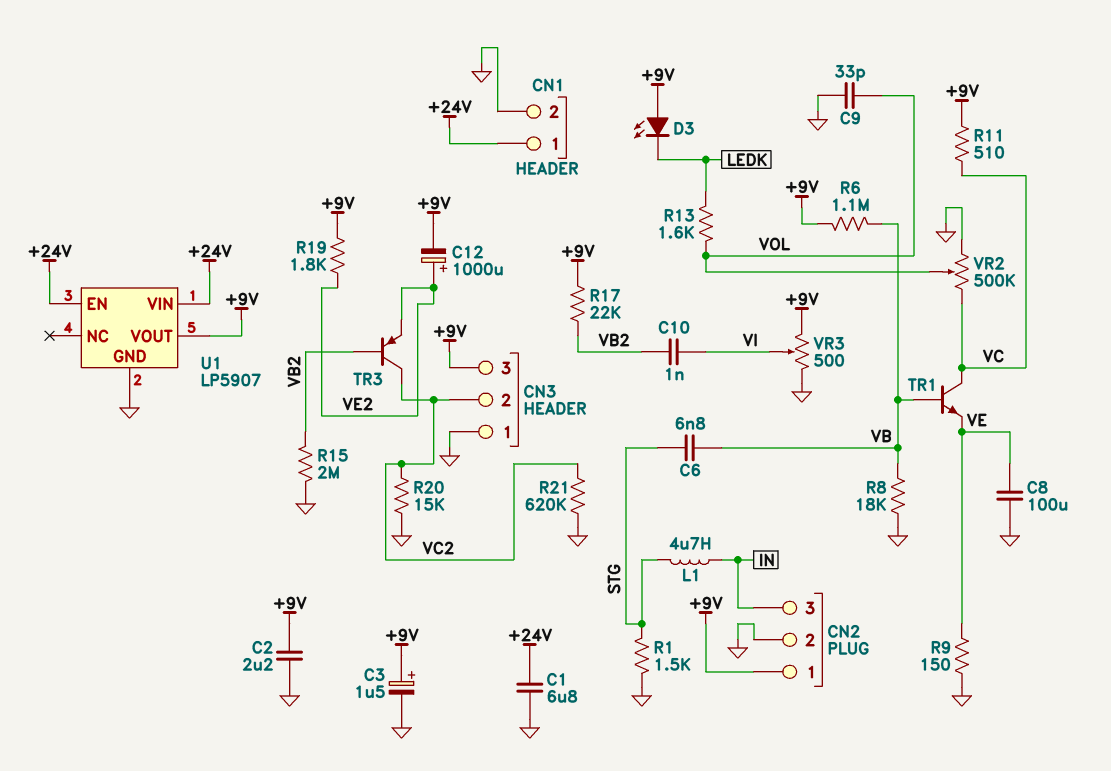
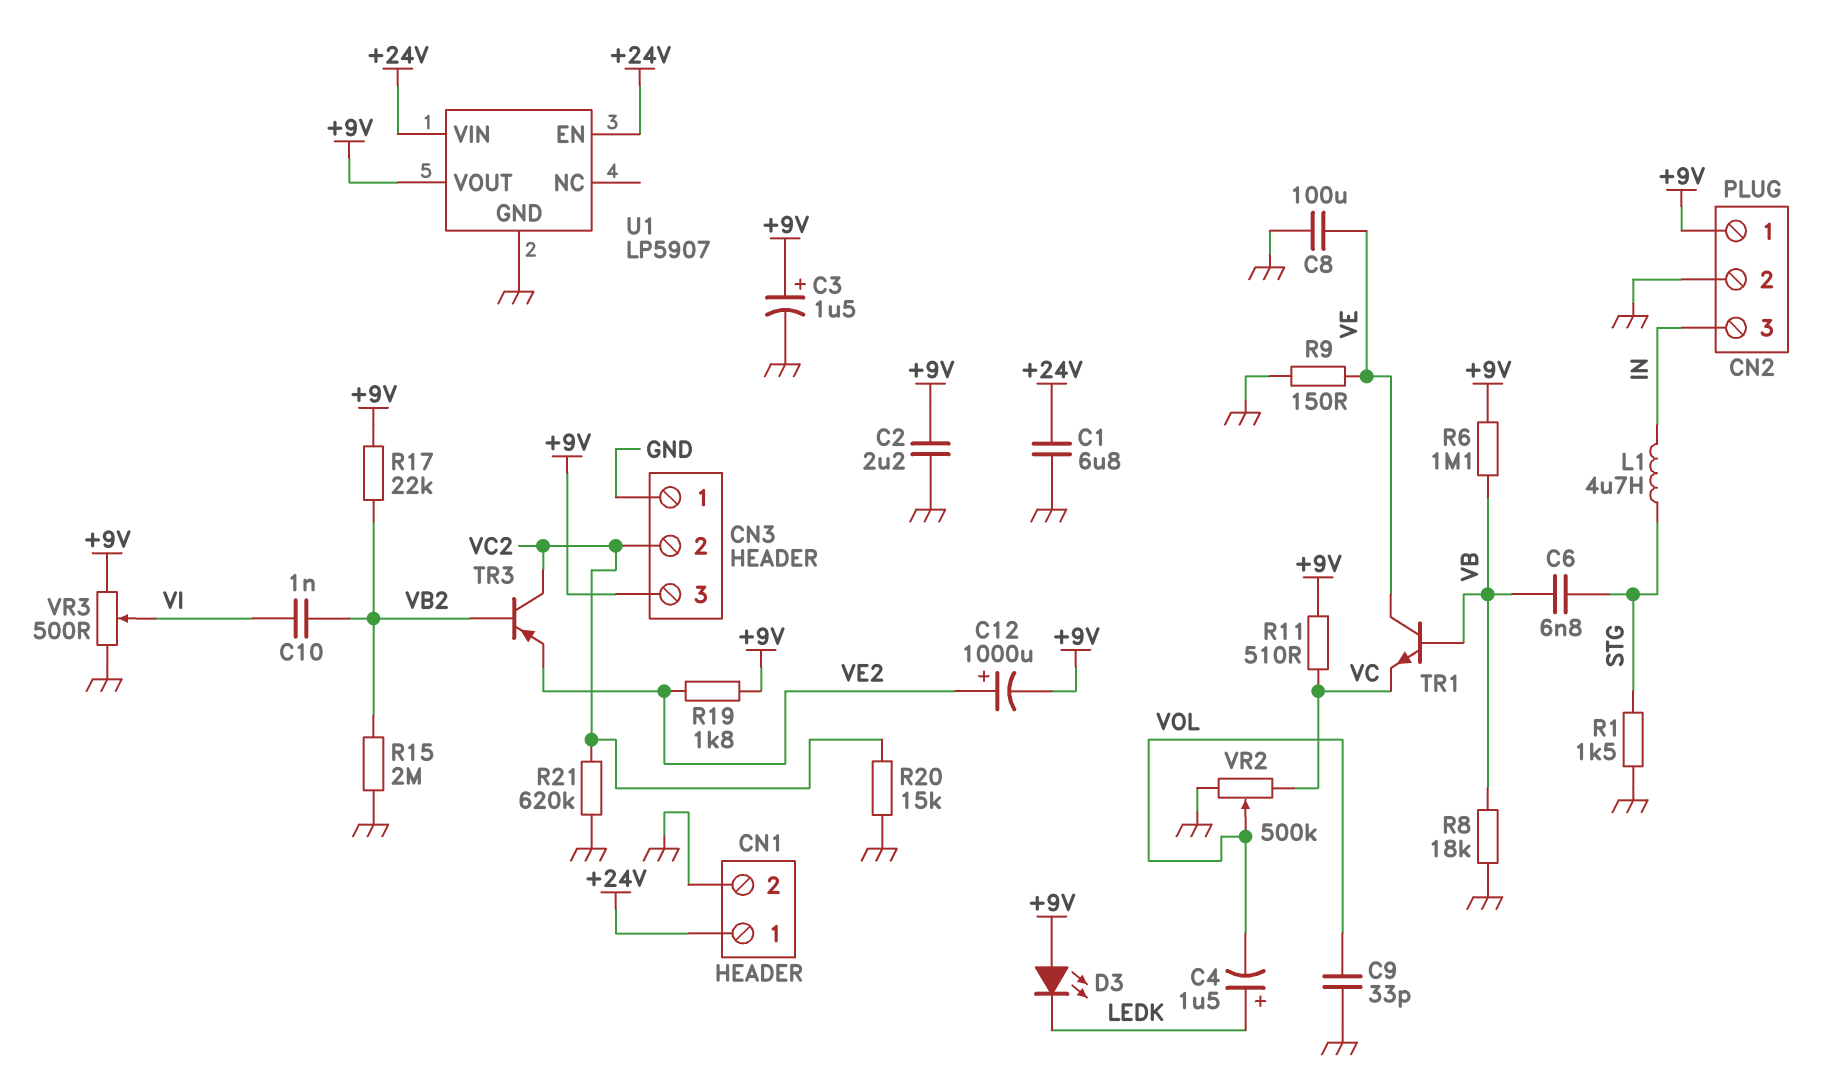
C4: none -> 1.5uF (plus LEDK, minus VOL)
R13: 1.6k (LEDK, VOL) -> none
TR1: NPN (B VB, C VC, E VE) -> NPN (B VB, C VE, E VC)

